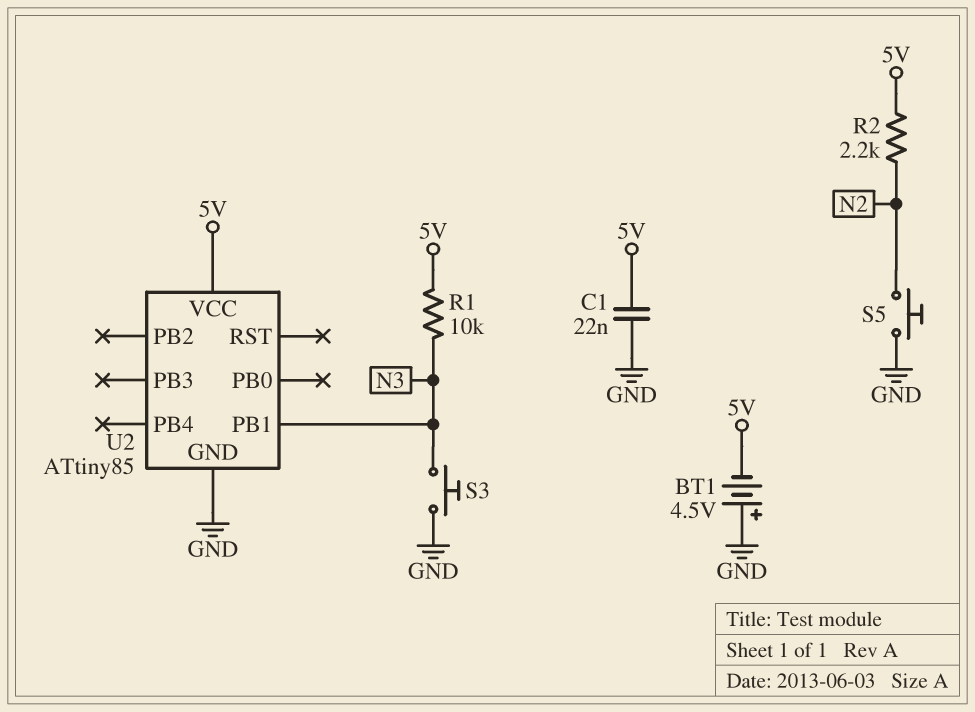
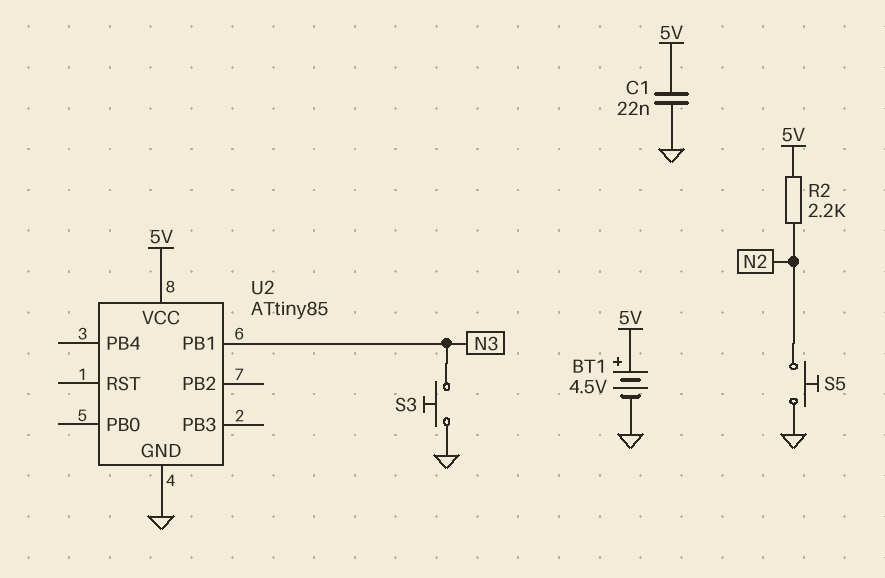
BT1: 4.5V (plus GND, minus 5V) -> 4.5V (plus 5V, minus GND)
R1: 10k (5V, N3) -> none

